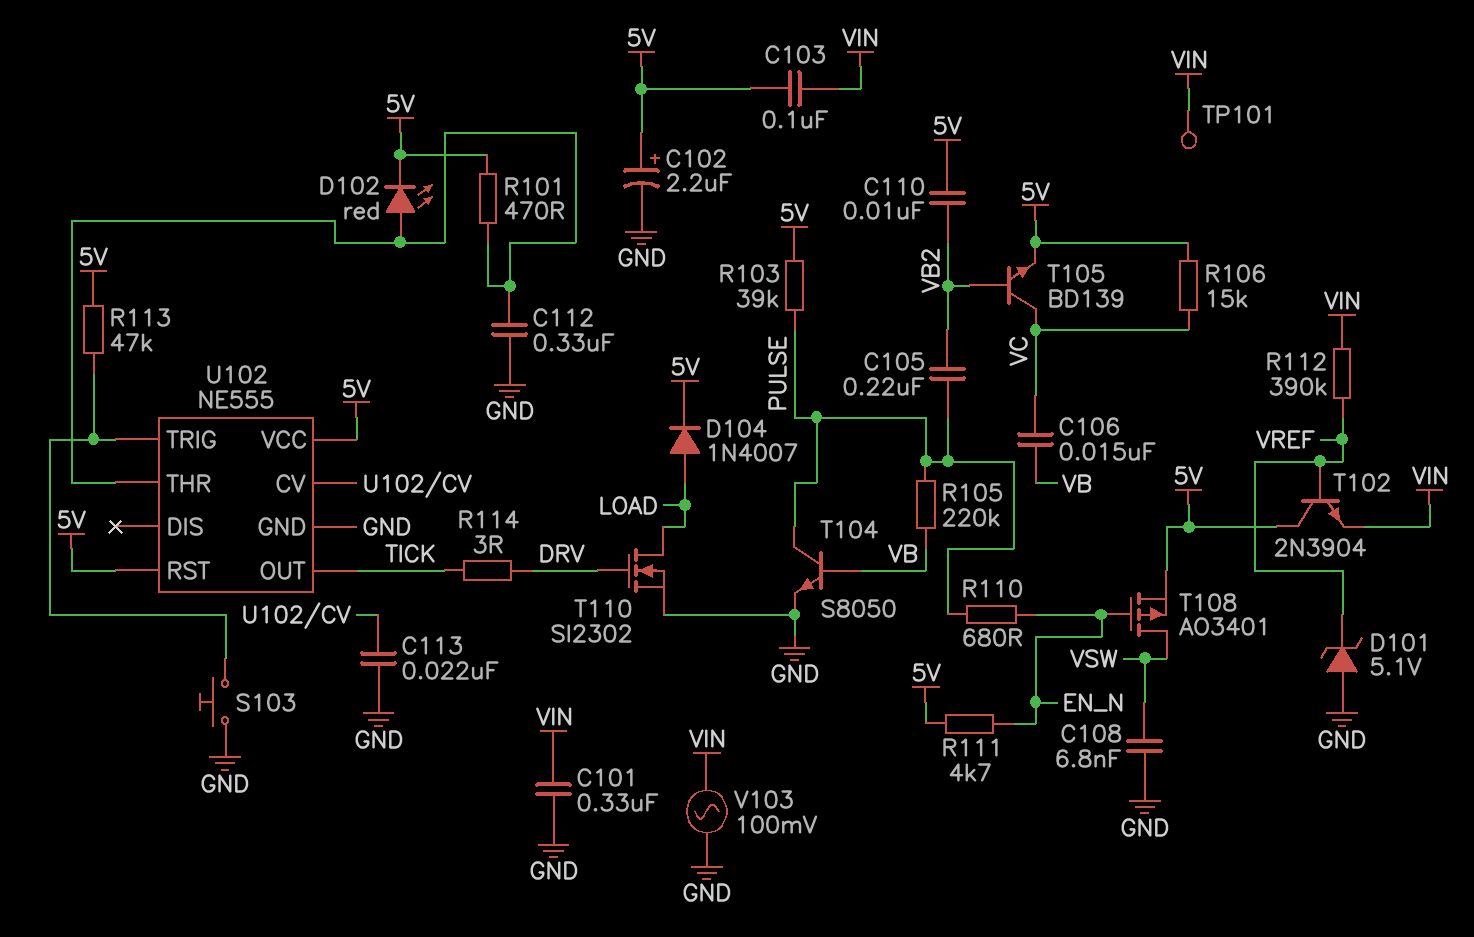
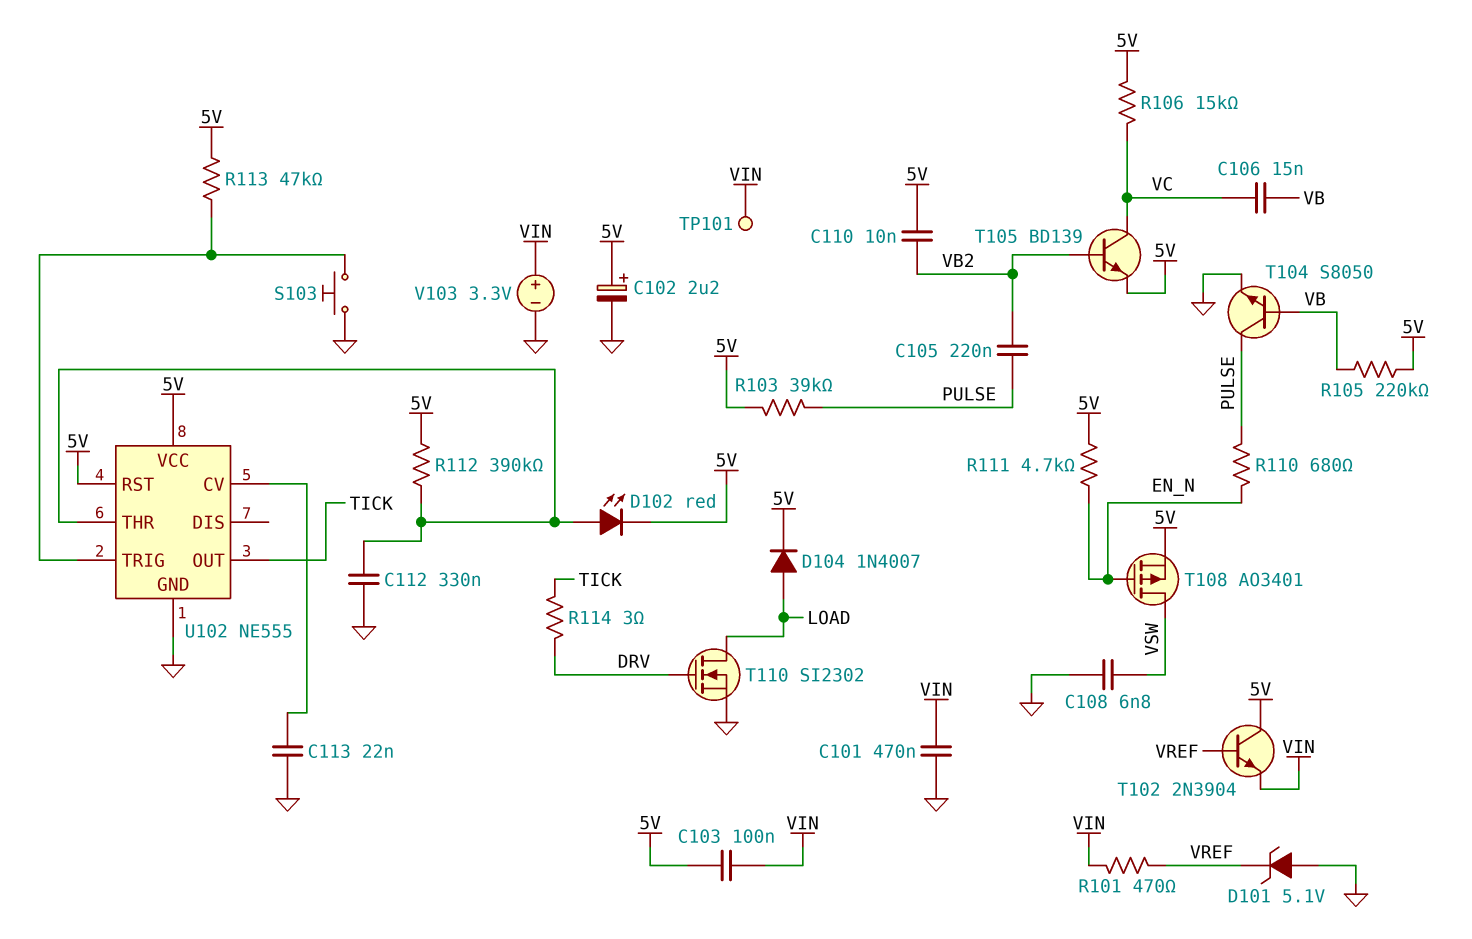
C101: 330nF (GND, VIN) -> 470nF (GND, VIN)
R101: 470 (5V, U102/THR) -> 470 (VIN, VREF)
R105: 220k (PULSE, VB) -> 220k (5V, VB)
R112: 390k (VIN, VREF) -> 390k (5V, U102/THR)
V103: AC 100mV (GND, VIN) -> 3.3V (plus VIN, minus GND)

